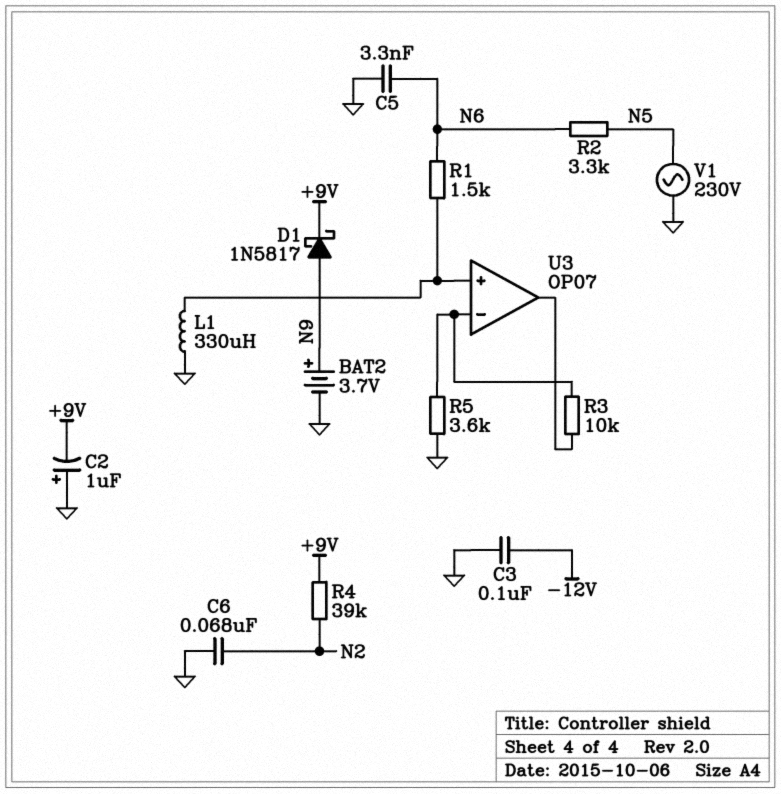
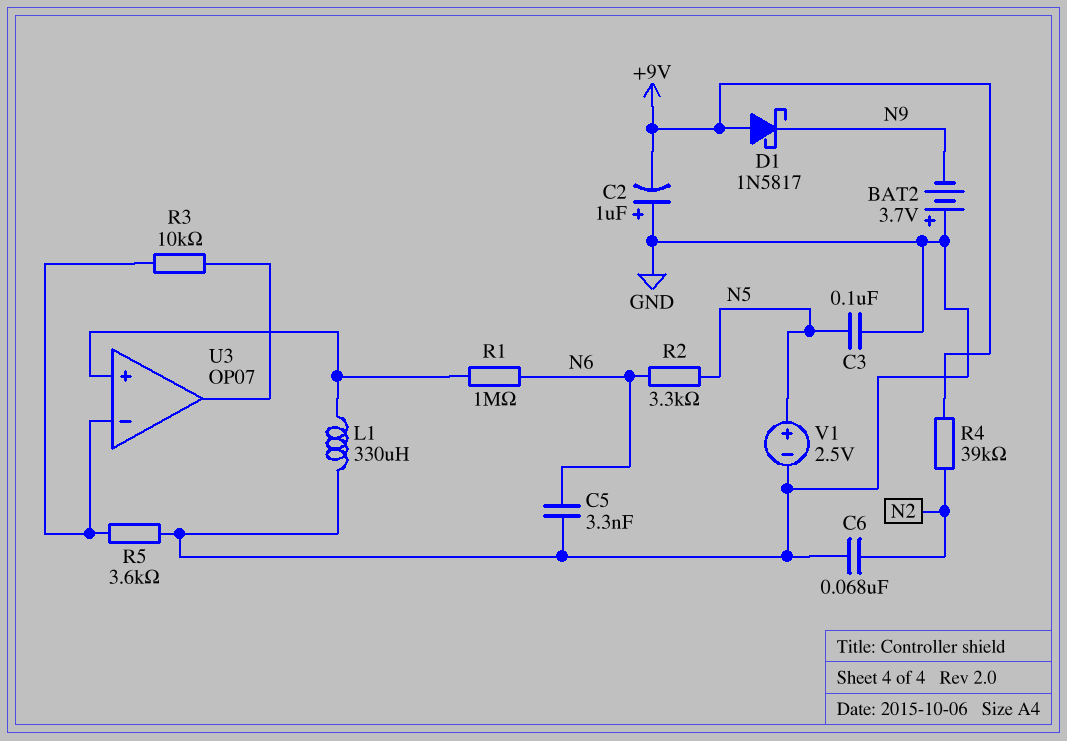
BAT2: 3.7V (plus N9, minus GND) -> 3.7V (plus GND, minus N9)
C3: 100nF (-12V, GND) -> 100nF (GND, N5)
D1: schottky 1N5817 (A N9, K +9V) -> schottky 1N5817 (A +9V, K N9)
R1: 1.5k (N6, U3/in+) -> 1M (N6, U3/in+)
V1: AC 230V (GND, N5) -> 2.5V (plus N5, minus GND)

